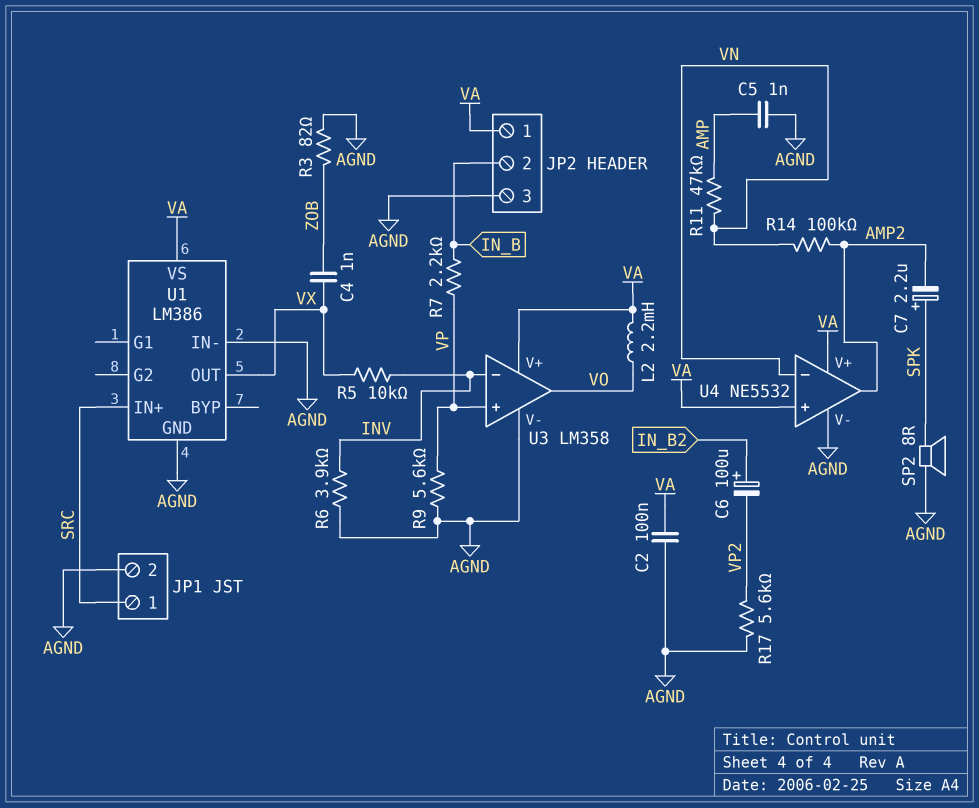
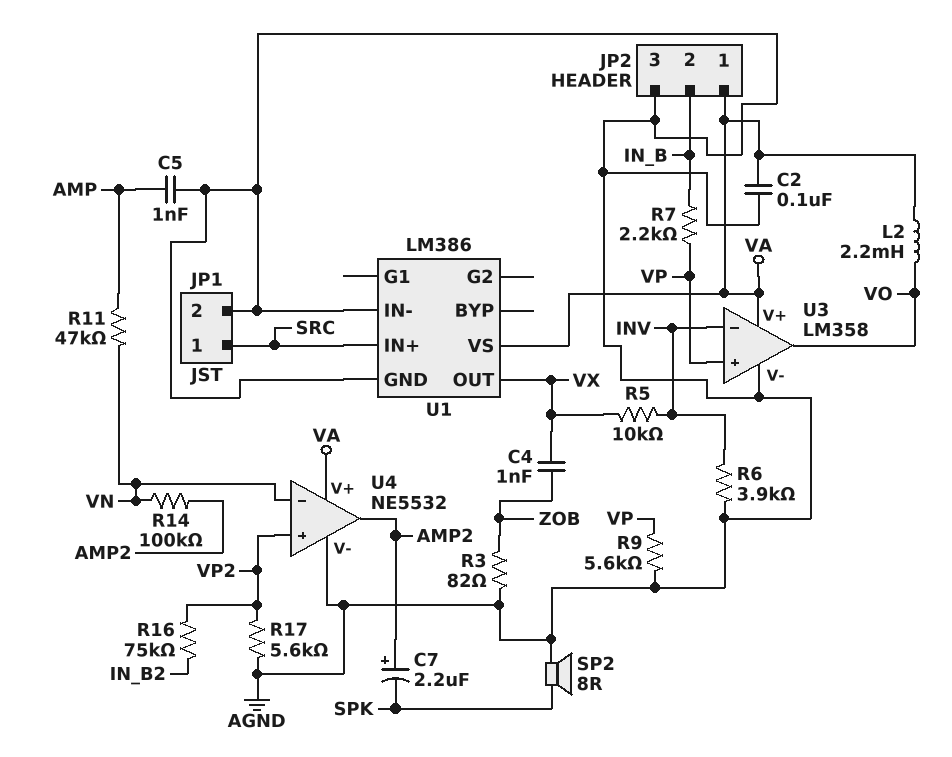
C6: 100uF (plus IN_B2, minus VP2) -> none
C7: 2.2uF (plus SPK, minus AMP2) -> 2.2uF (plus AMP2, minus SPK)
R16: none -> 75k (IN_B2, VP2)
U4 pin in+: VA -> VP2

